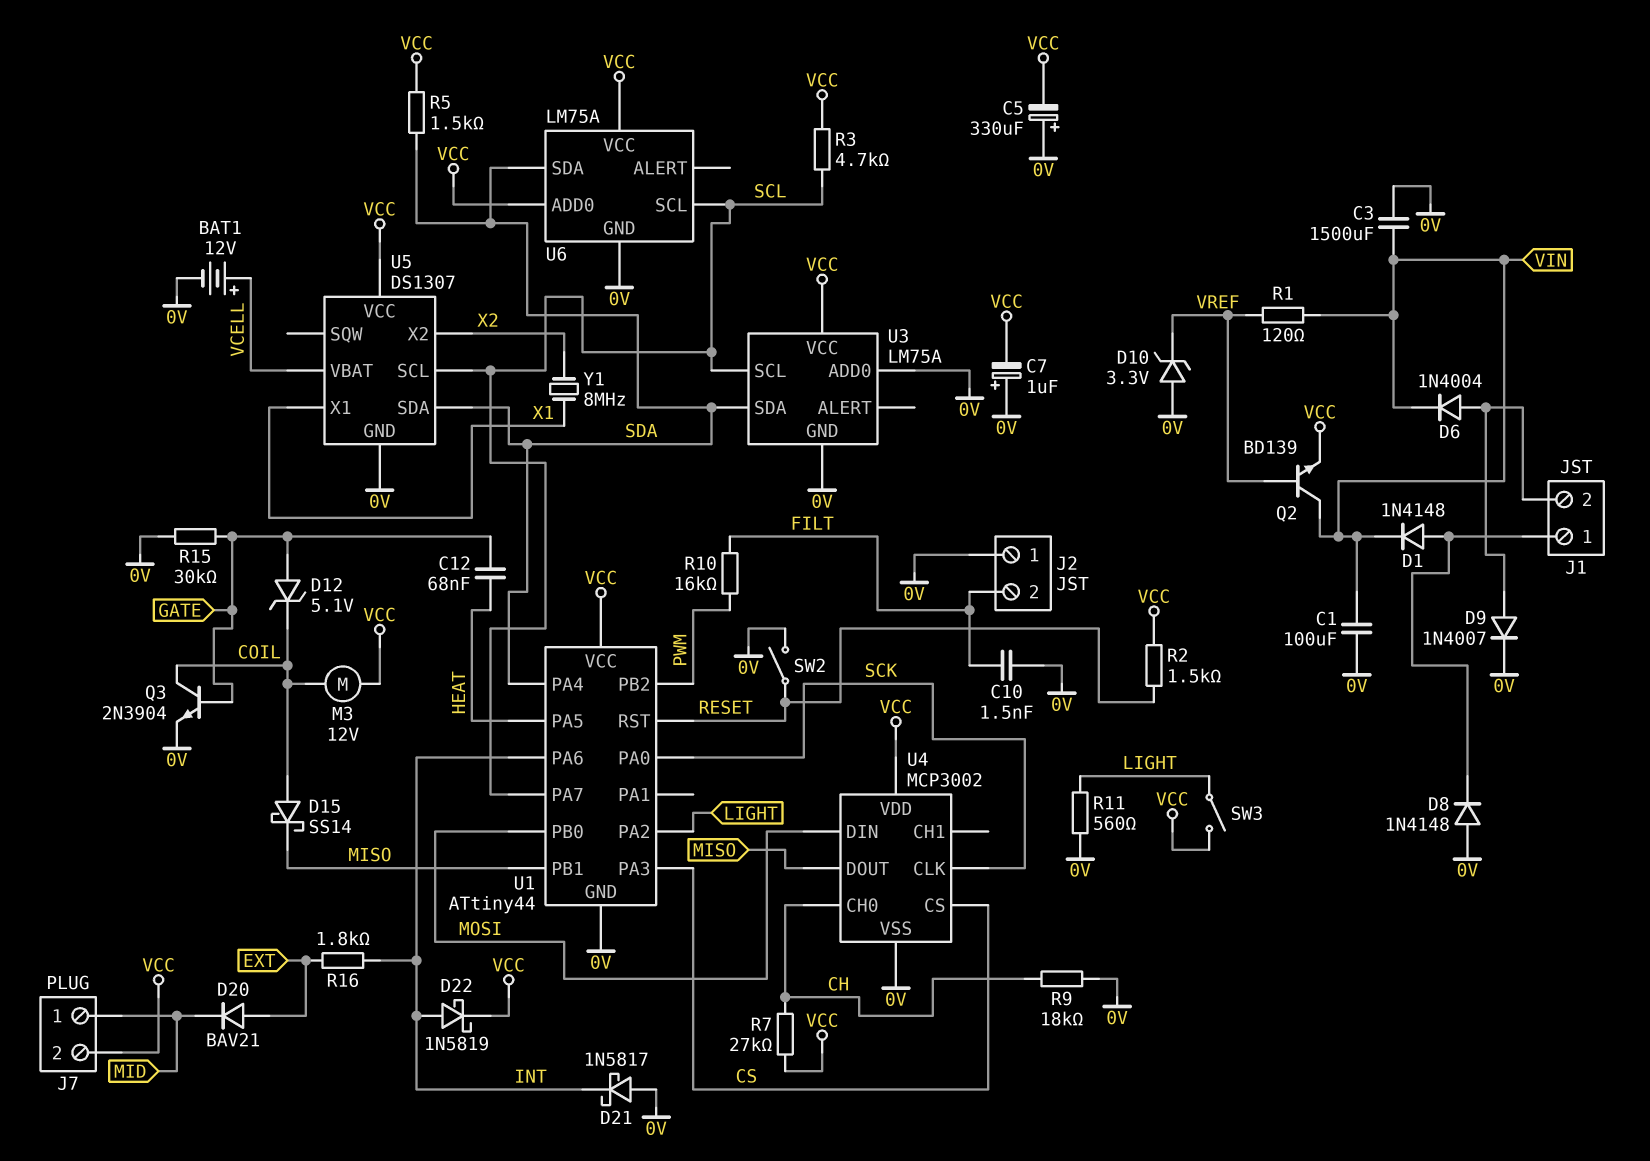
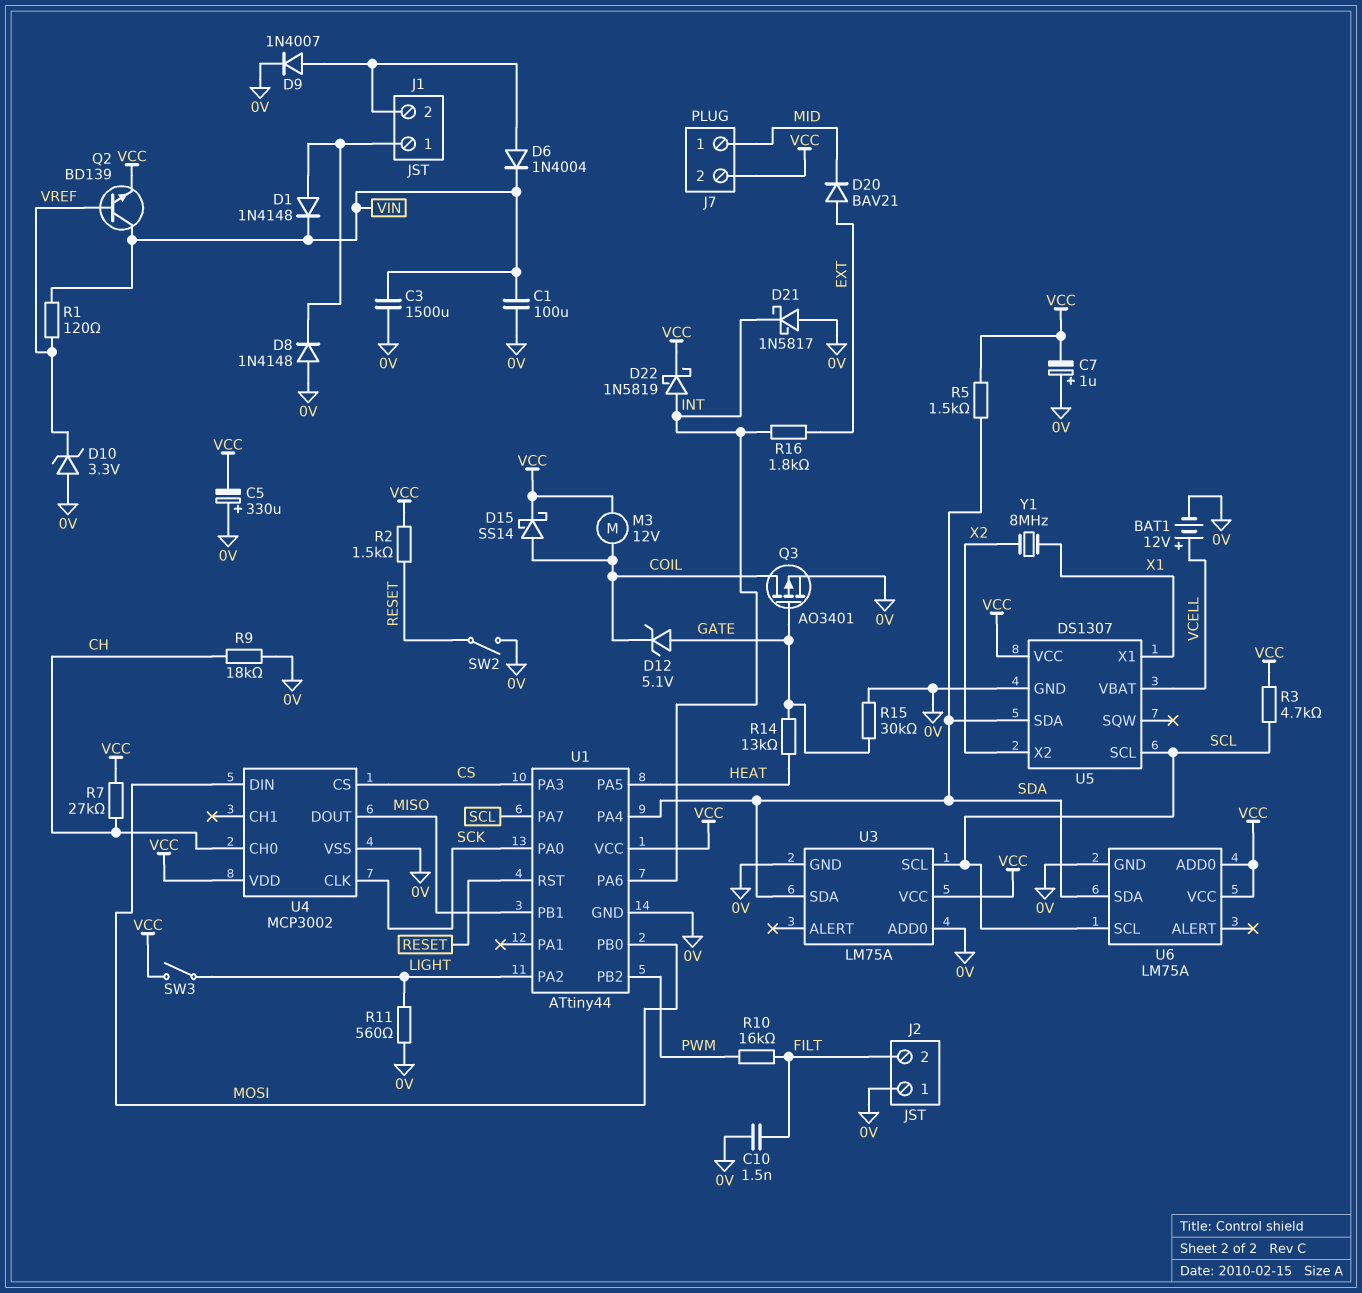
C12: 68nF (GATE, HEAT) -> none
D15: schottky SS14 (A COIL, K MISO) -> schottky SS14 (A COIL, K VCC)
Q3: NPN 2N3904 (B GATE, C COIL, E 0V) -> PMOS AO3401 (G GATE, D COIL, S 0V)
R14: none -> 13k (GATE, HEAT)

